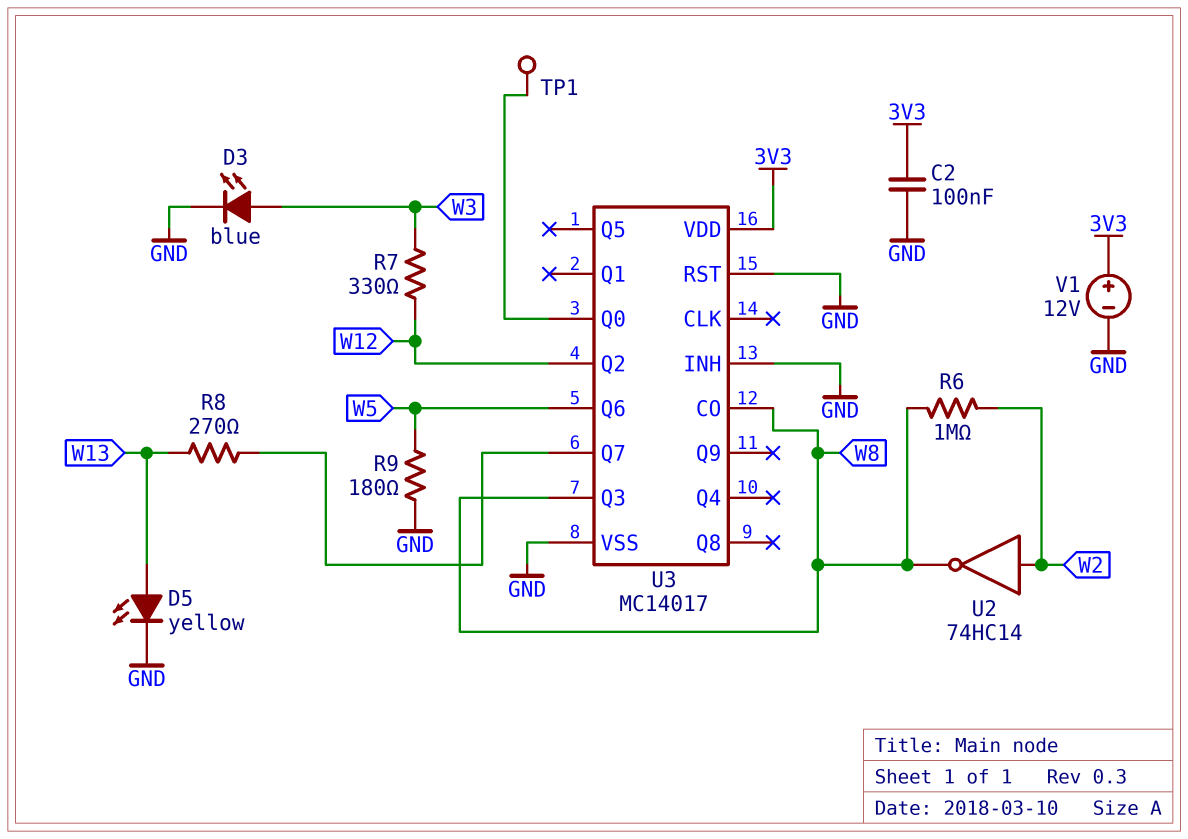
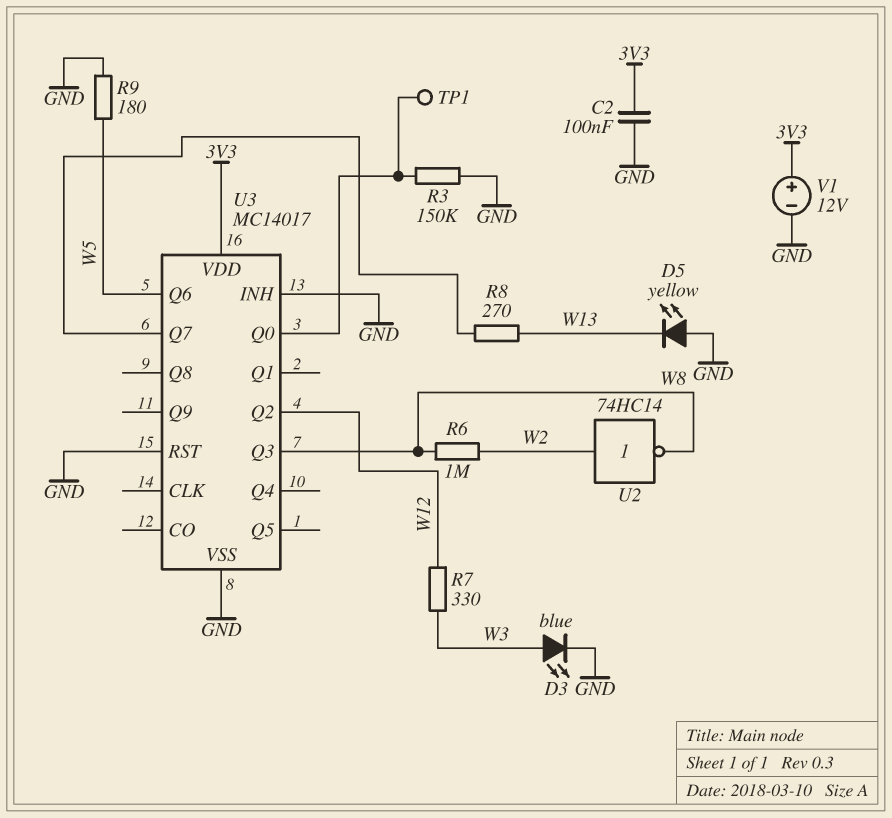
D5: LED yellow (A W13, K GND) -> LED yellow (A GND, K W13)
R3: none -> 150k (GND, U3/Q0)
U3 pin CO: W8 -> none

